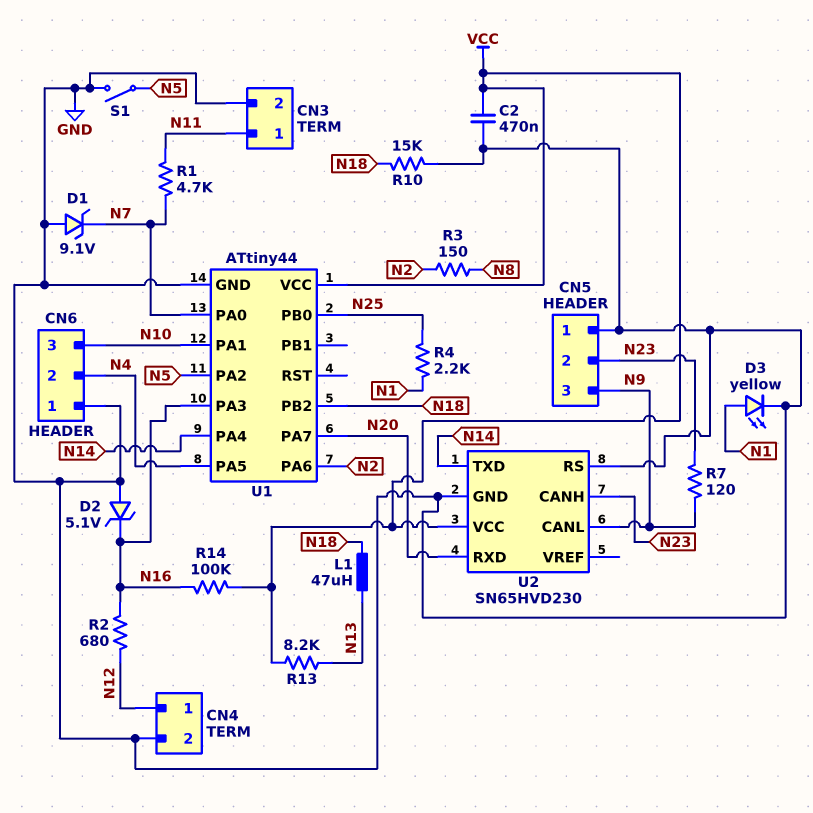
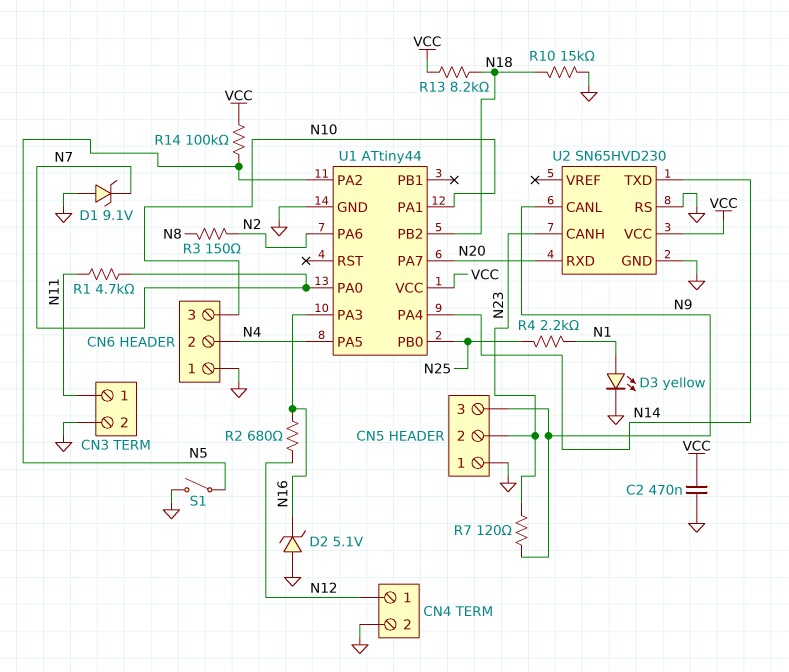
L1: 47uH (N13, N18) -> none
R13: 8.2k (N13, VCC) -> 8.2k (N18, VCC)
R14: 100k (N16, VCC) -> 100k (N5, VCC)

